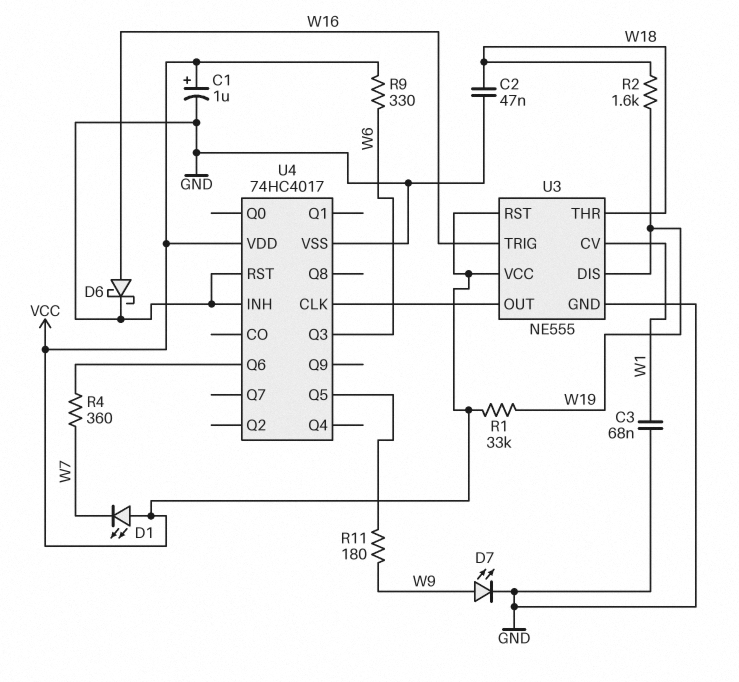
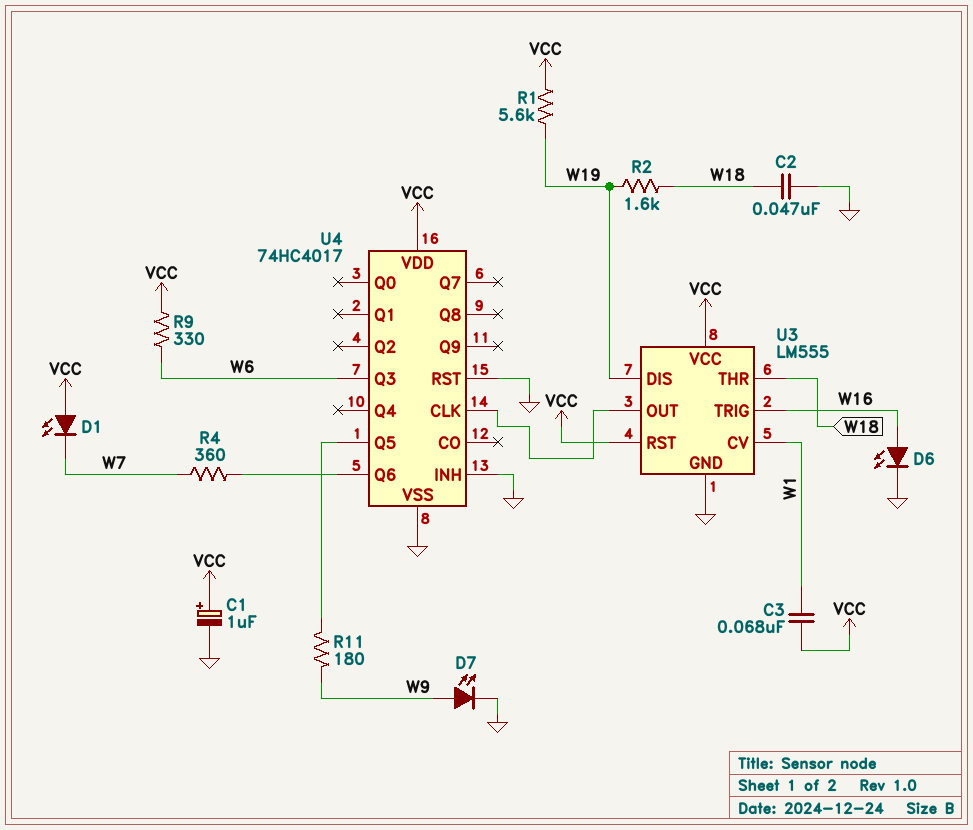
C3: 68nF (GND, W1) -> 68nF (VCC, W1)
D6: schottky (A W16, K GND) -> LED (A W16, K GND)
R1: 33k (VCC, W19) -> 5.6k (VCC, W19)
U3: NE555 -> LM555

